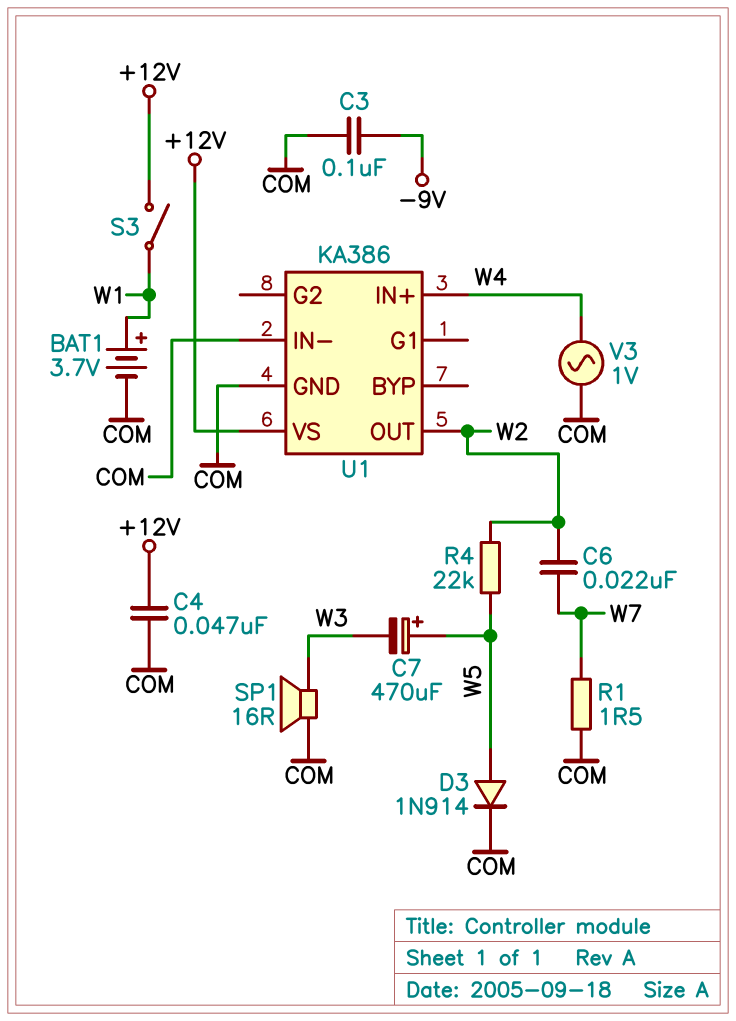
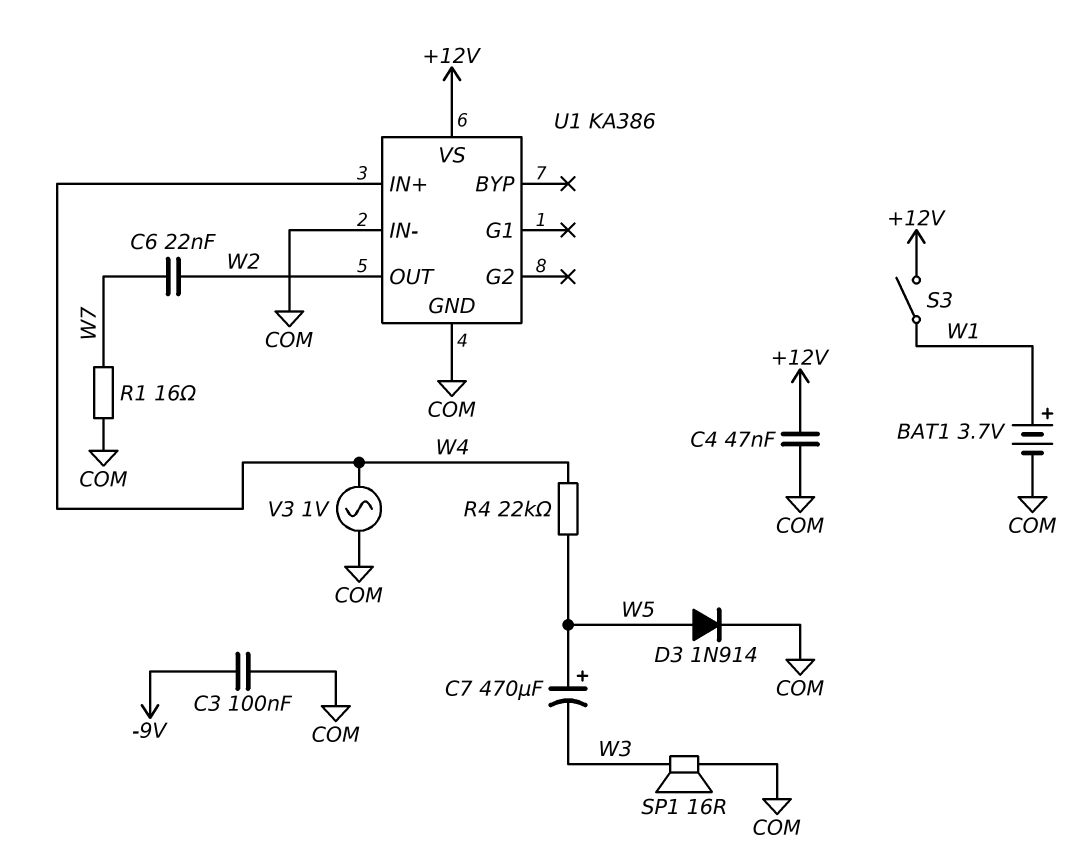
R1: 1.5 (COM, W7) -> 16 (COM, W7)
R4: 22k (W2, W5) -> 22k (W4, W5)

